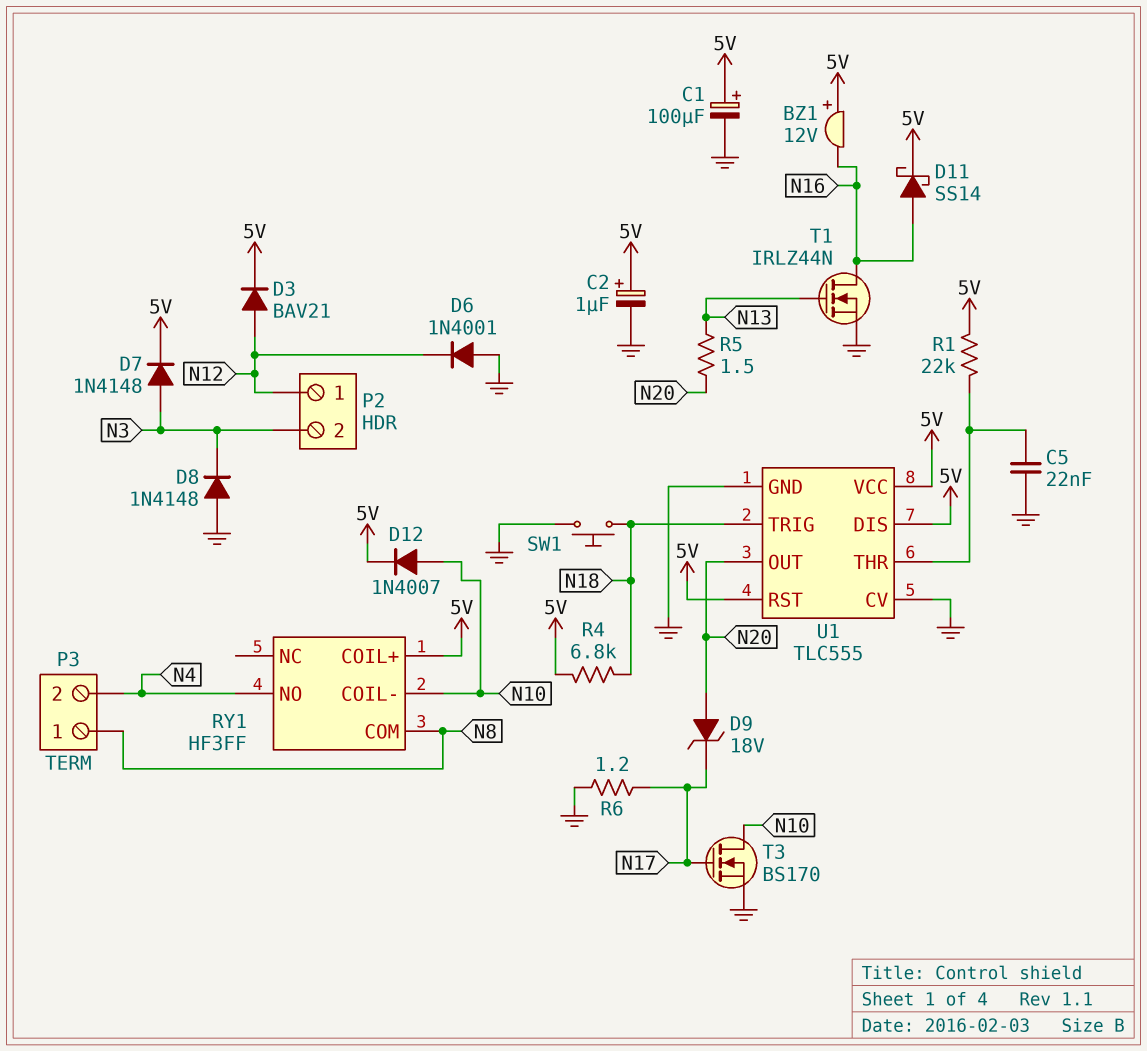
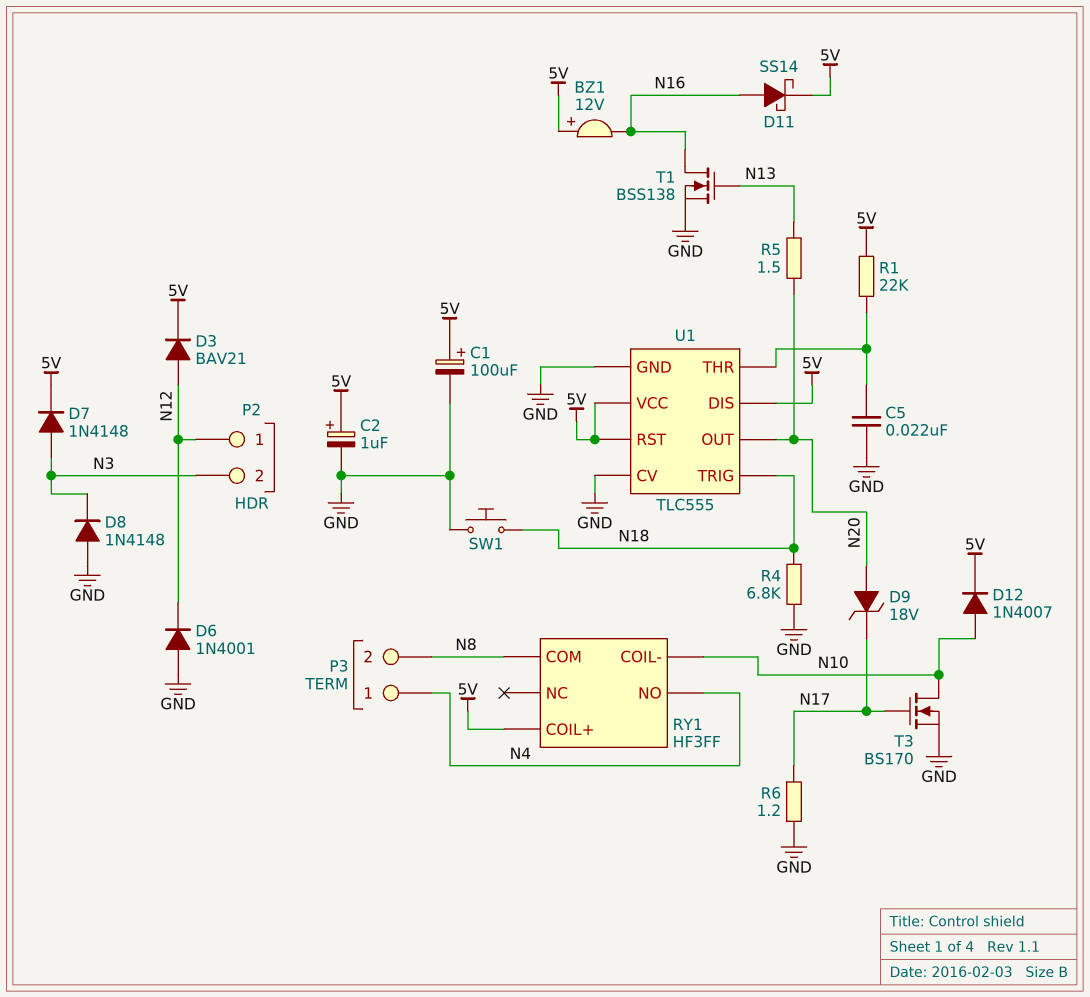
P3 pin 1: N8 -> N4
P3 pin 2: N4 -> N8
R4: 6.8k (5V, N18) -> 6.8k (GND, N18)
T1: NMOS IRLZ44N (G N13, D N16, S GND) -> NMOS BSS138 (G N13, D N16, S GND)

